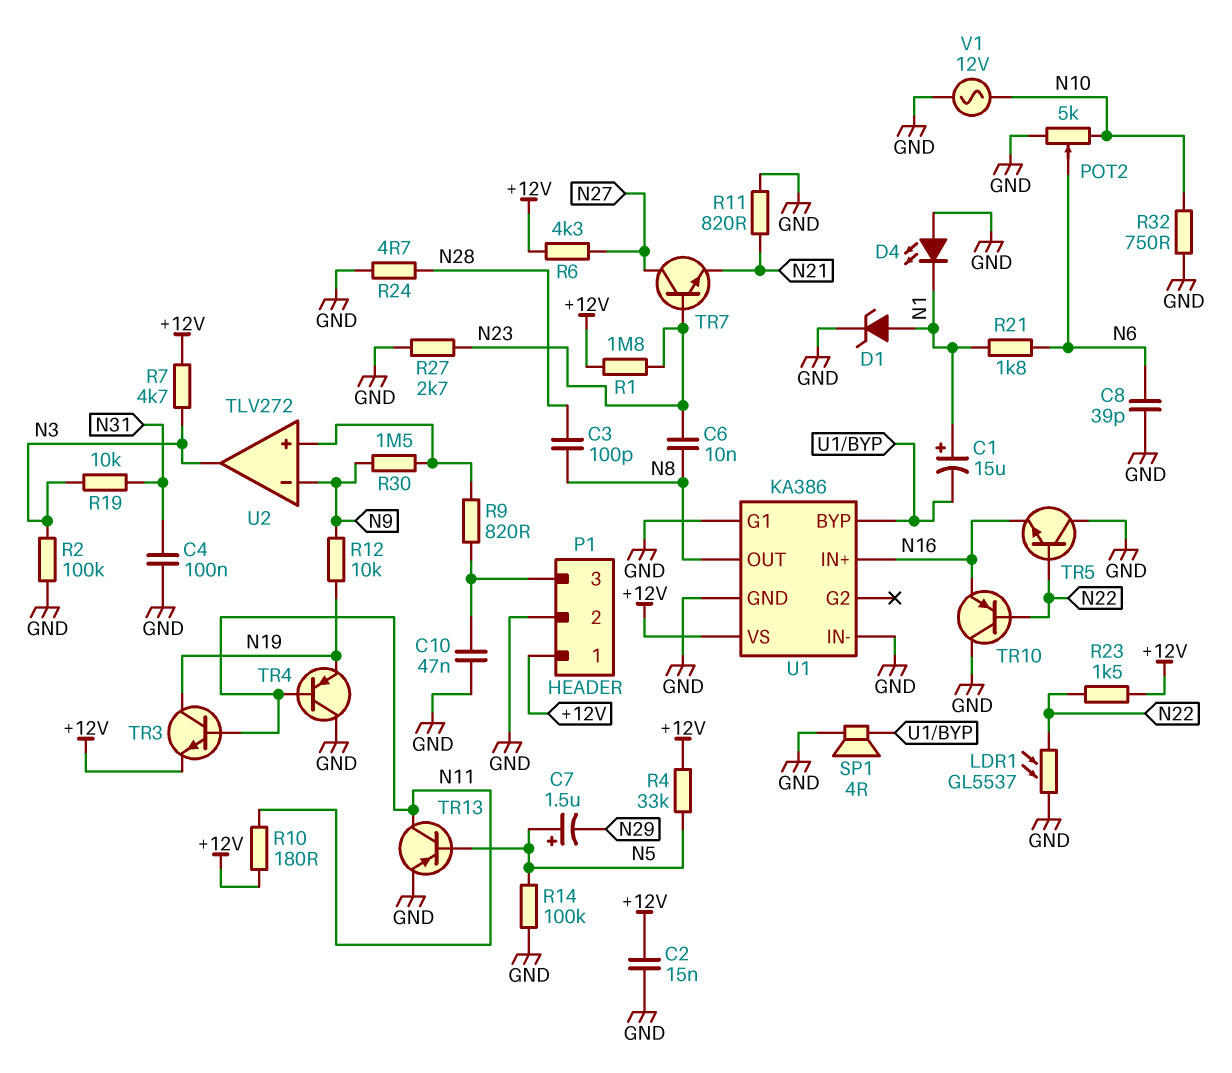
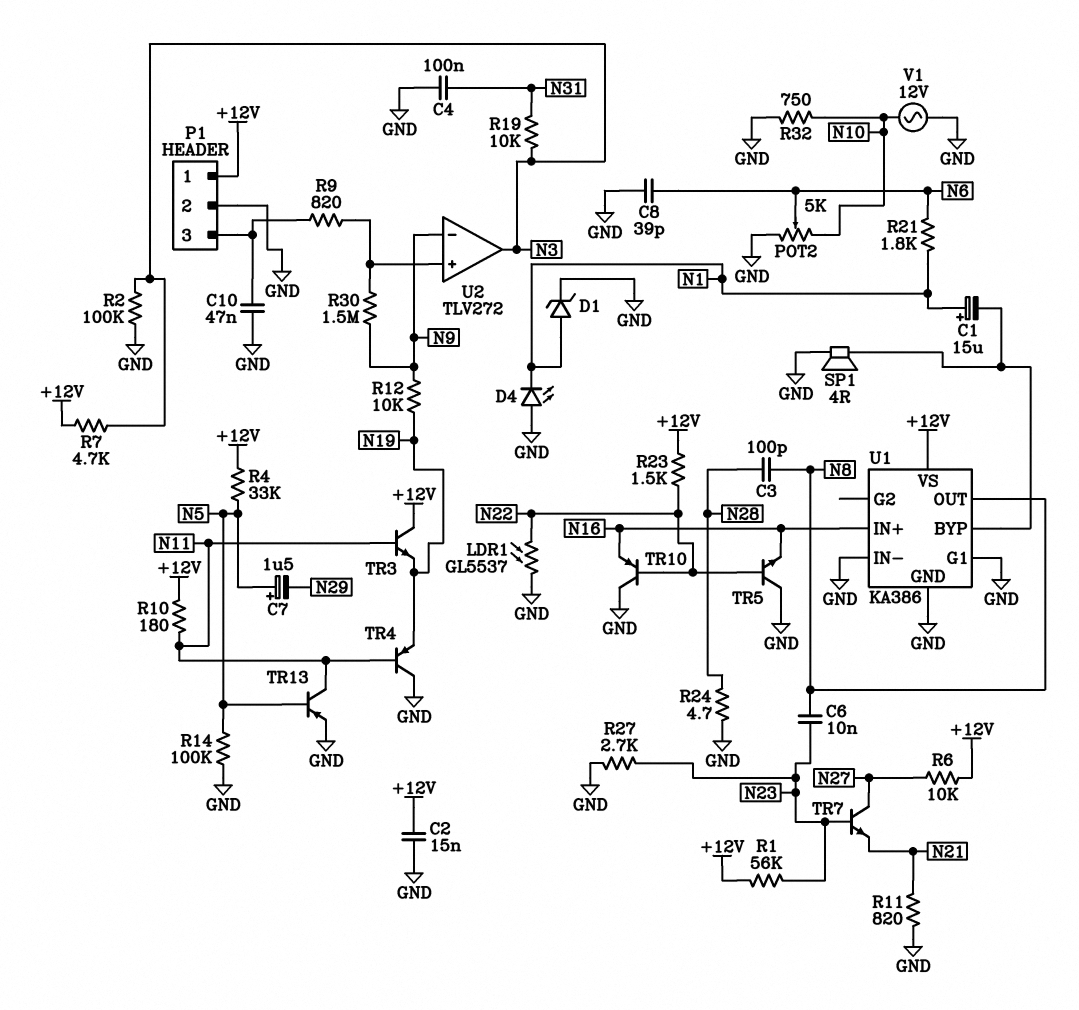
R1: 1.8M (+12V, N23) -> 56k (+12V, N23)
R6: 4.3k (+12V, N27) -> 10k (+12V, N27)
TR3: NPN (B N11, C N19, E +12V) -> NPN (B N11, C +12V, E N19)

